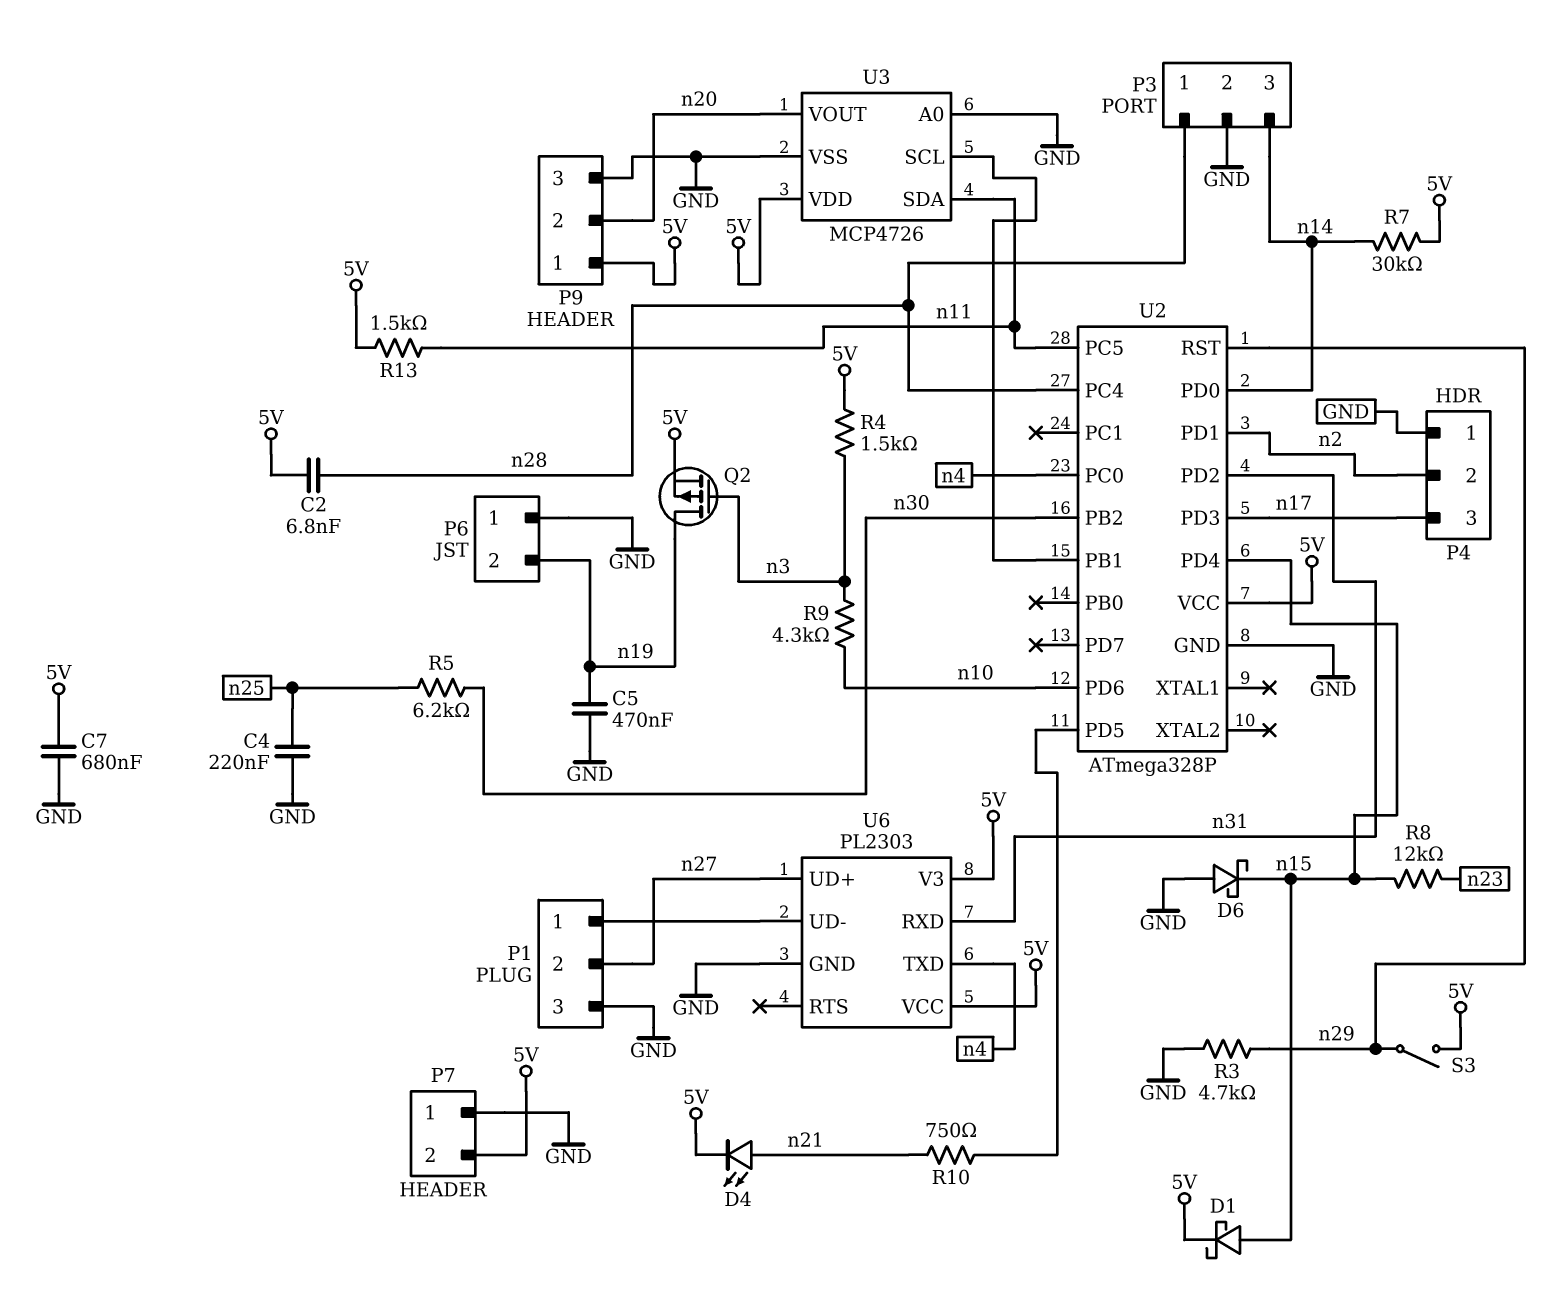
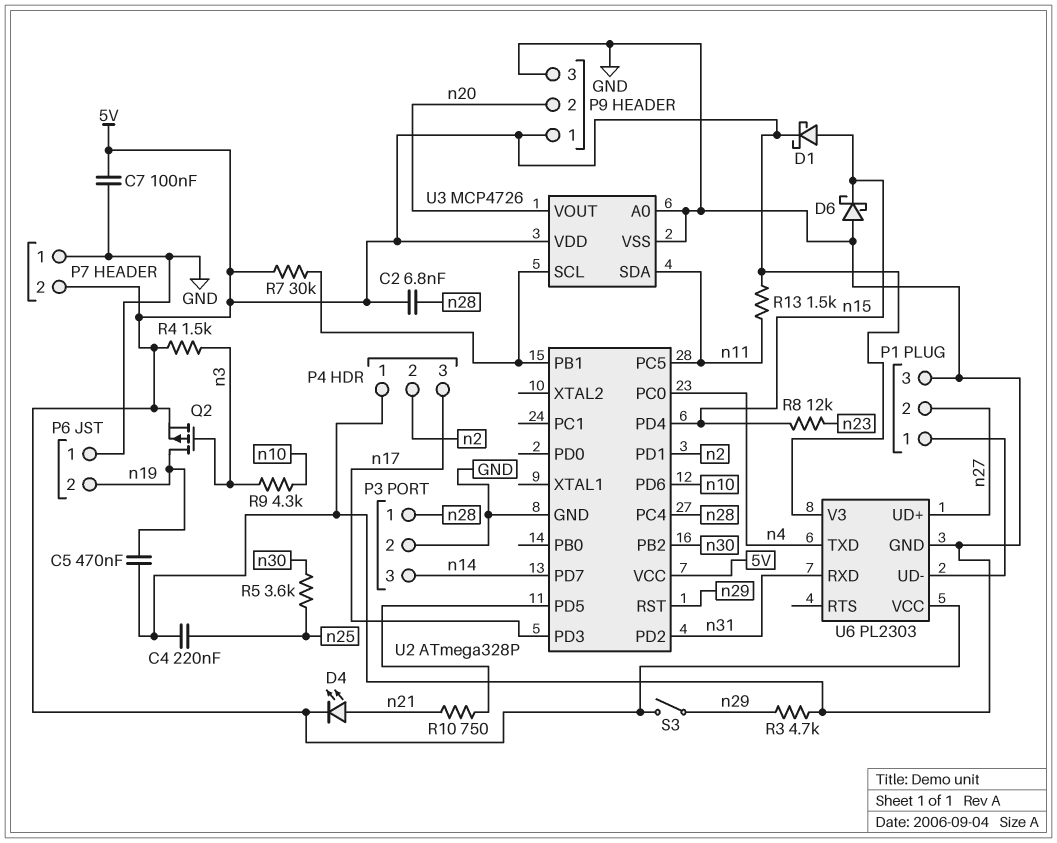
C7: 680nF (5V, GND) -> 100nF (5V, GND)
R5: 6.2k (n25, n30) -> 3.6k (n25, n30)
R7: 30k (5V, n14) -> 30k (5V, U2/PB1)
U2 pin PD0: n14 -> none
U2 pin PD7: none -> n14

